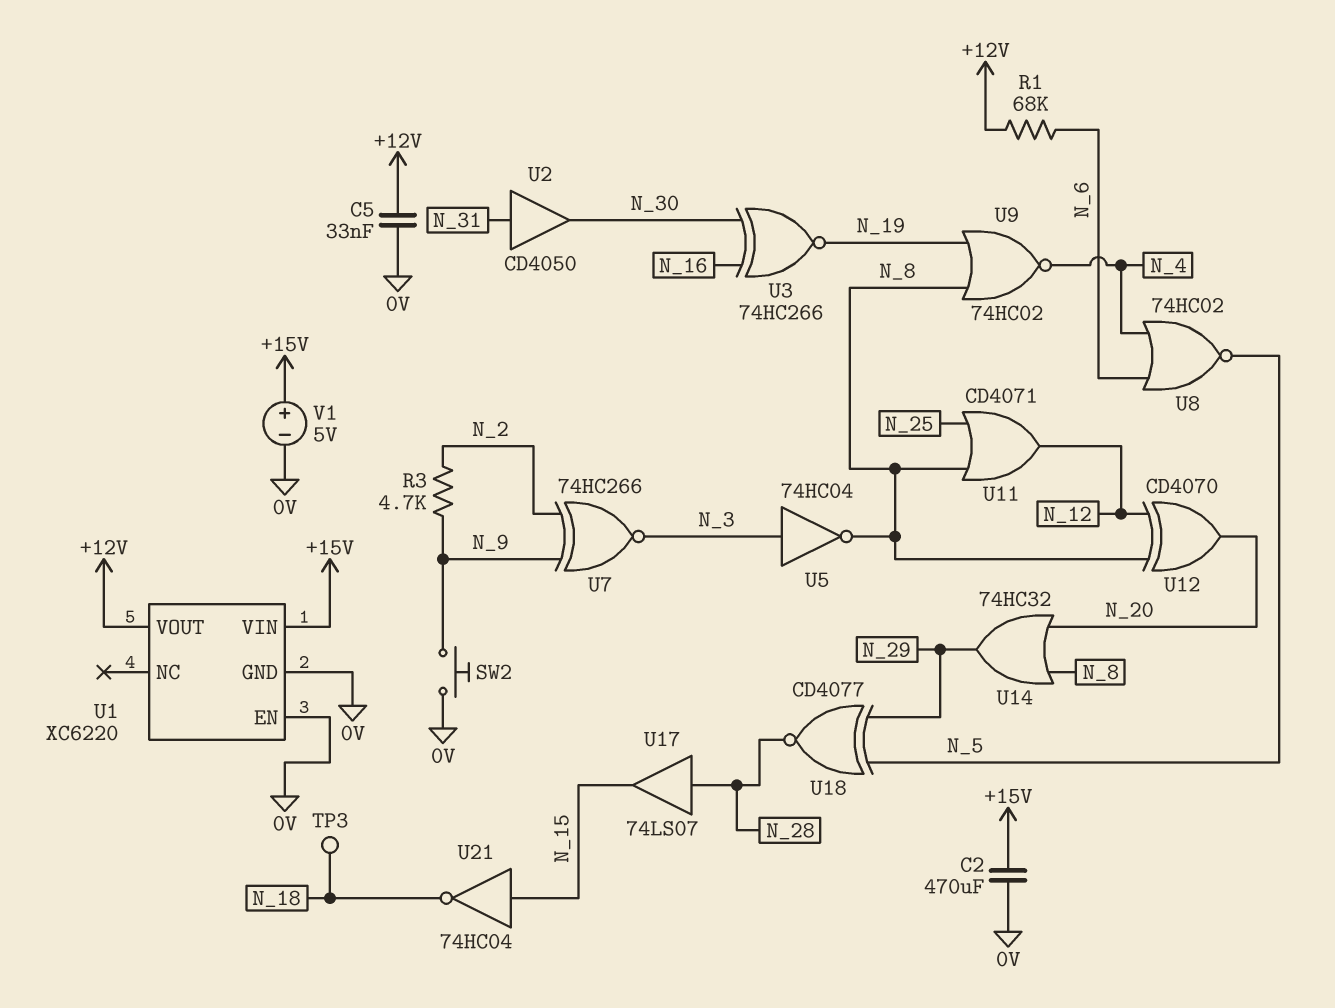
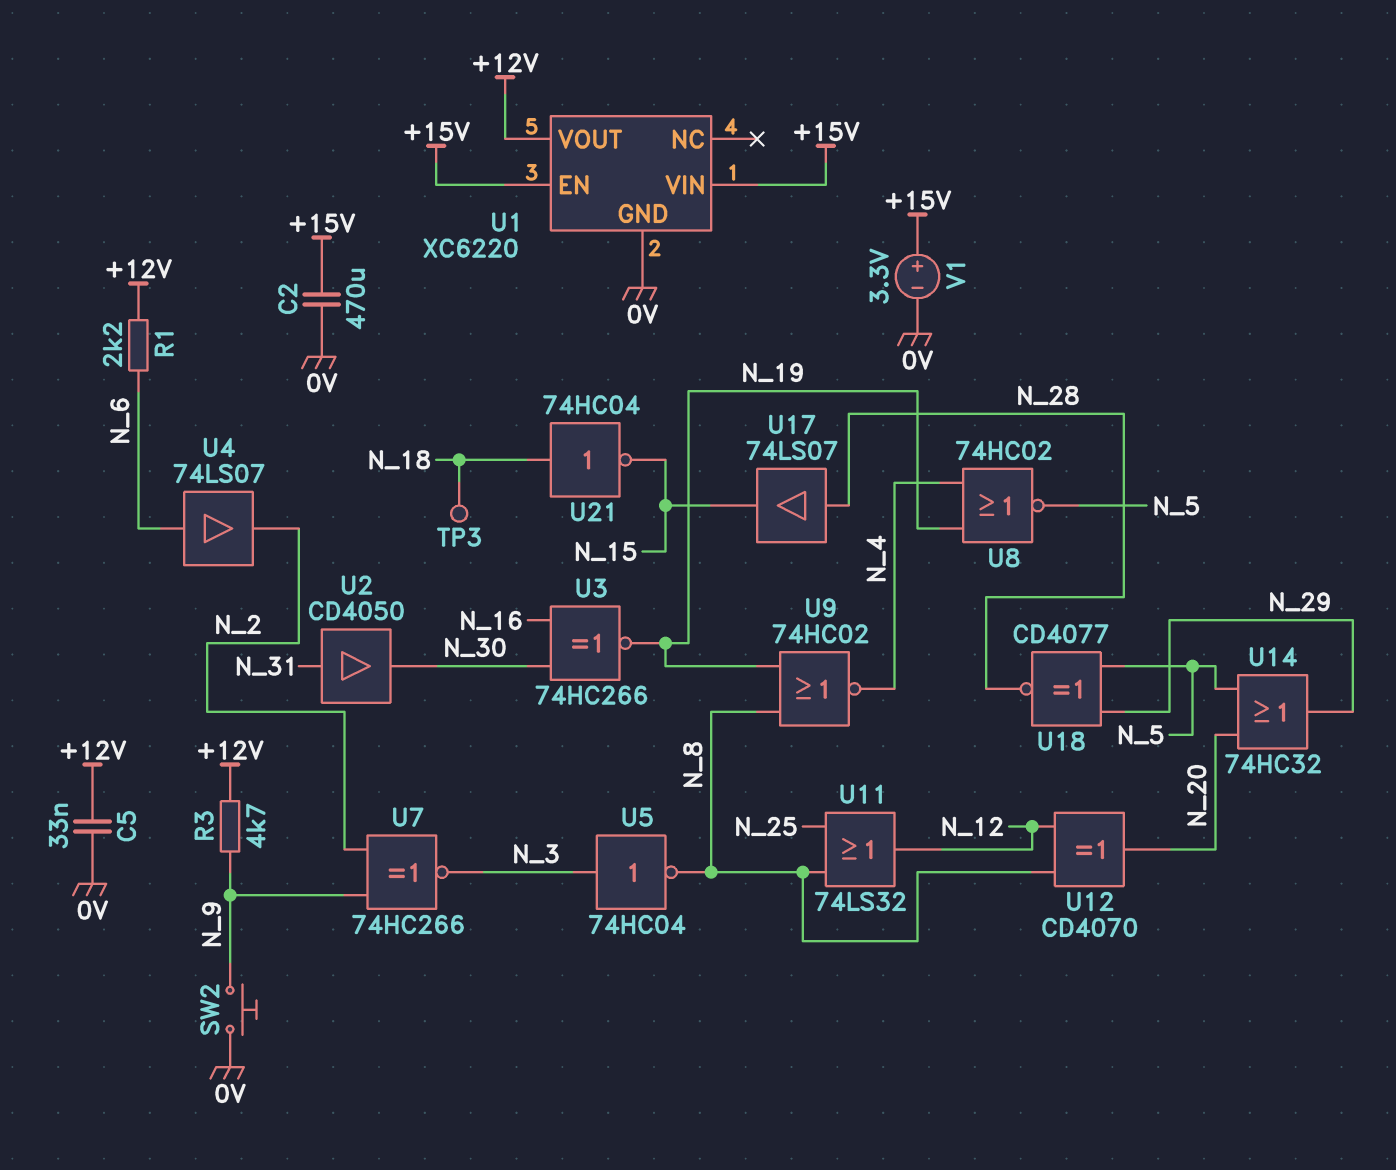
R1: 68k (+12V, N_6) -> 2.2k (+12V, N_6)
R3: 4.7k (N_2, N_9) -> 4.7k (+12V, N_9)
U1 pin EN: 0V -> +15V
U4: none -> buffer 74LS07 (in N_6, out N_2)
U8: NOR 74HC02 (in N_4, in N_6, out N_5) -> NOR 74HC02 (in N_4, in N_19, out N_5)
U11: OR CD4071 (in N_8, in N_25, out N_12) -> OR 74LS32 (in N_8, in N_25, out N_12)
U14: OR 74HC32 (in N_8, in N_20, out N_29) -> OR 74HC32 (in N_5, in N_20, out N_29)
U21: NOT 74HC04 (in N_15, out N_18) -> NOT 74HC04 (in N_18, out N_15)
V1: 5V (plus +15V, minus 0V) -> 3.3V (plus +15V, minus 0V)

